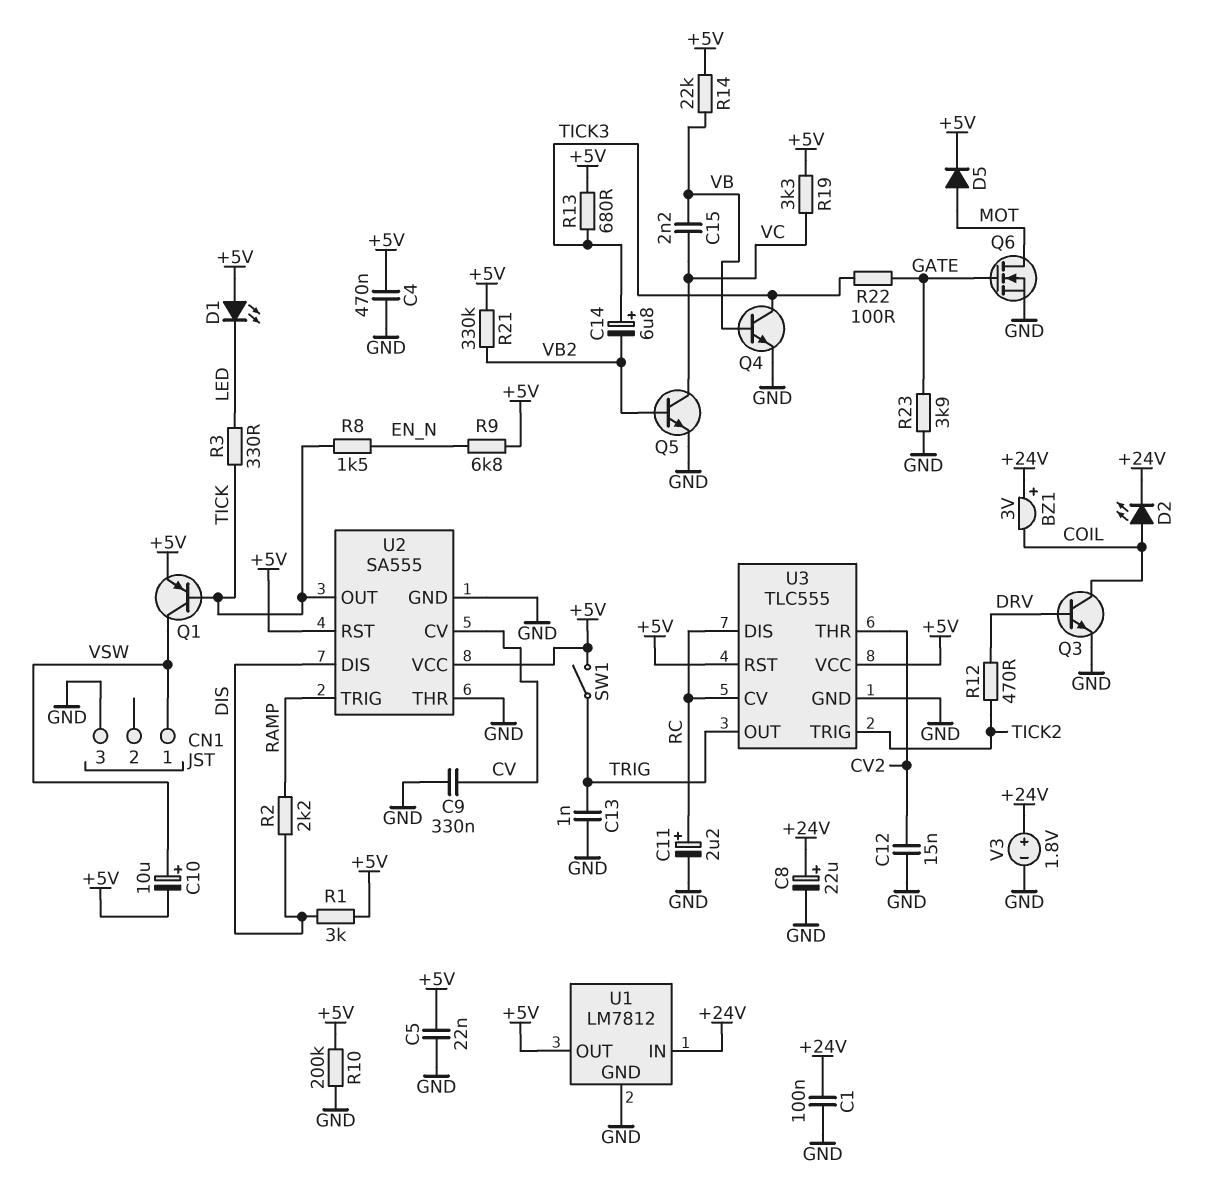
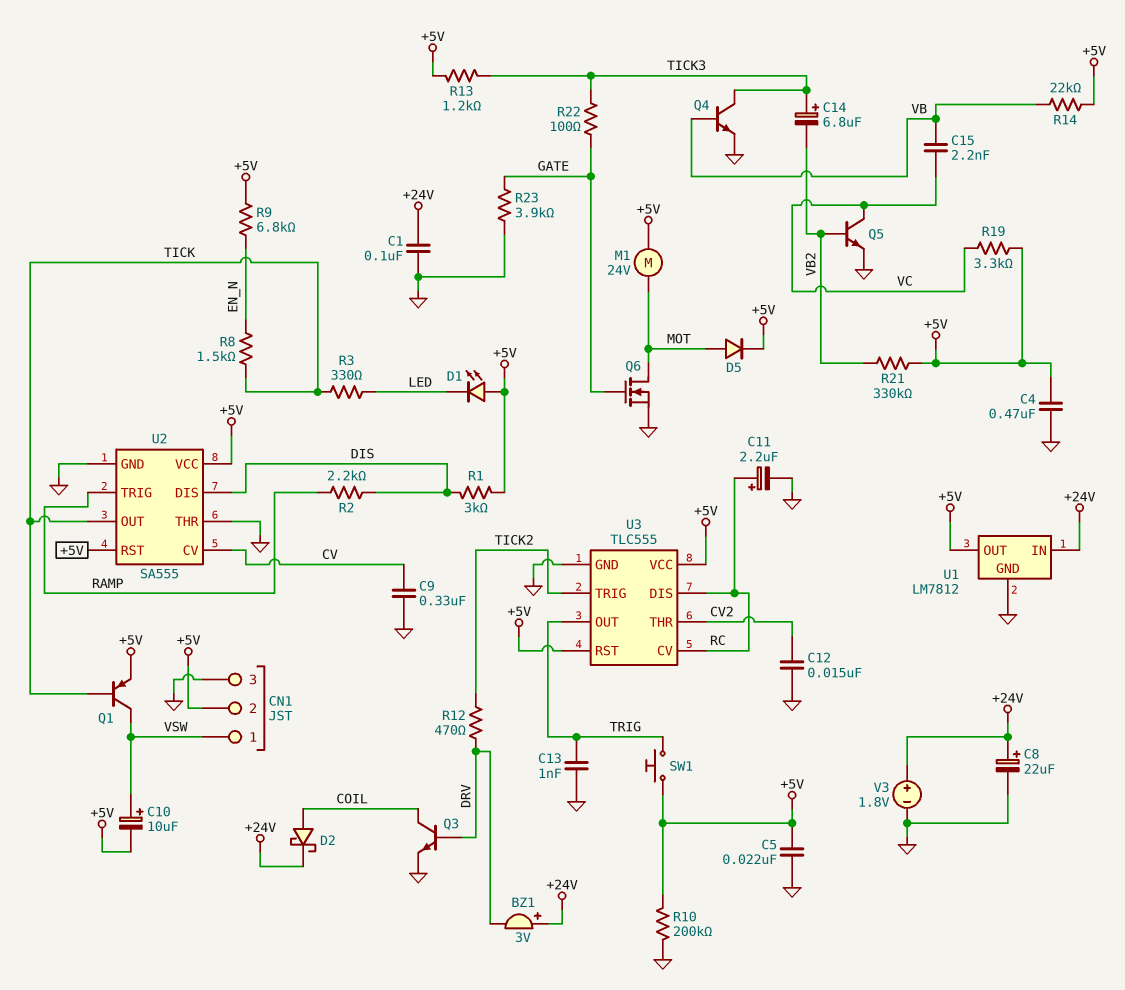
BZ1: buzzer 3V (plus +24V, minus COIL) -> buzzer 3V (plus +24V, minus DRV)
CN1 pin 2: none -> +5V
D2: LED (A COIL, K +24V) -> schottky (A COIL, K +24V)
M1: none -> motor 24V (+5V, MOT)
R13: 680 (+5V, TICK3) -> 1.2k (+5V, TICK3)
SW1: switch (+5V, TRIG) -> button (+5V, TRIG)

